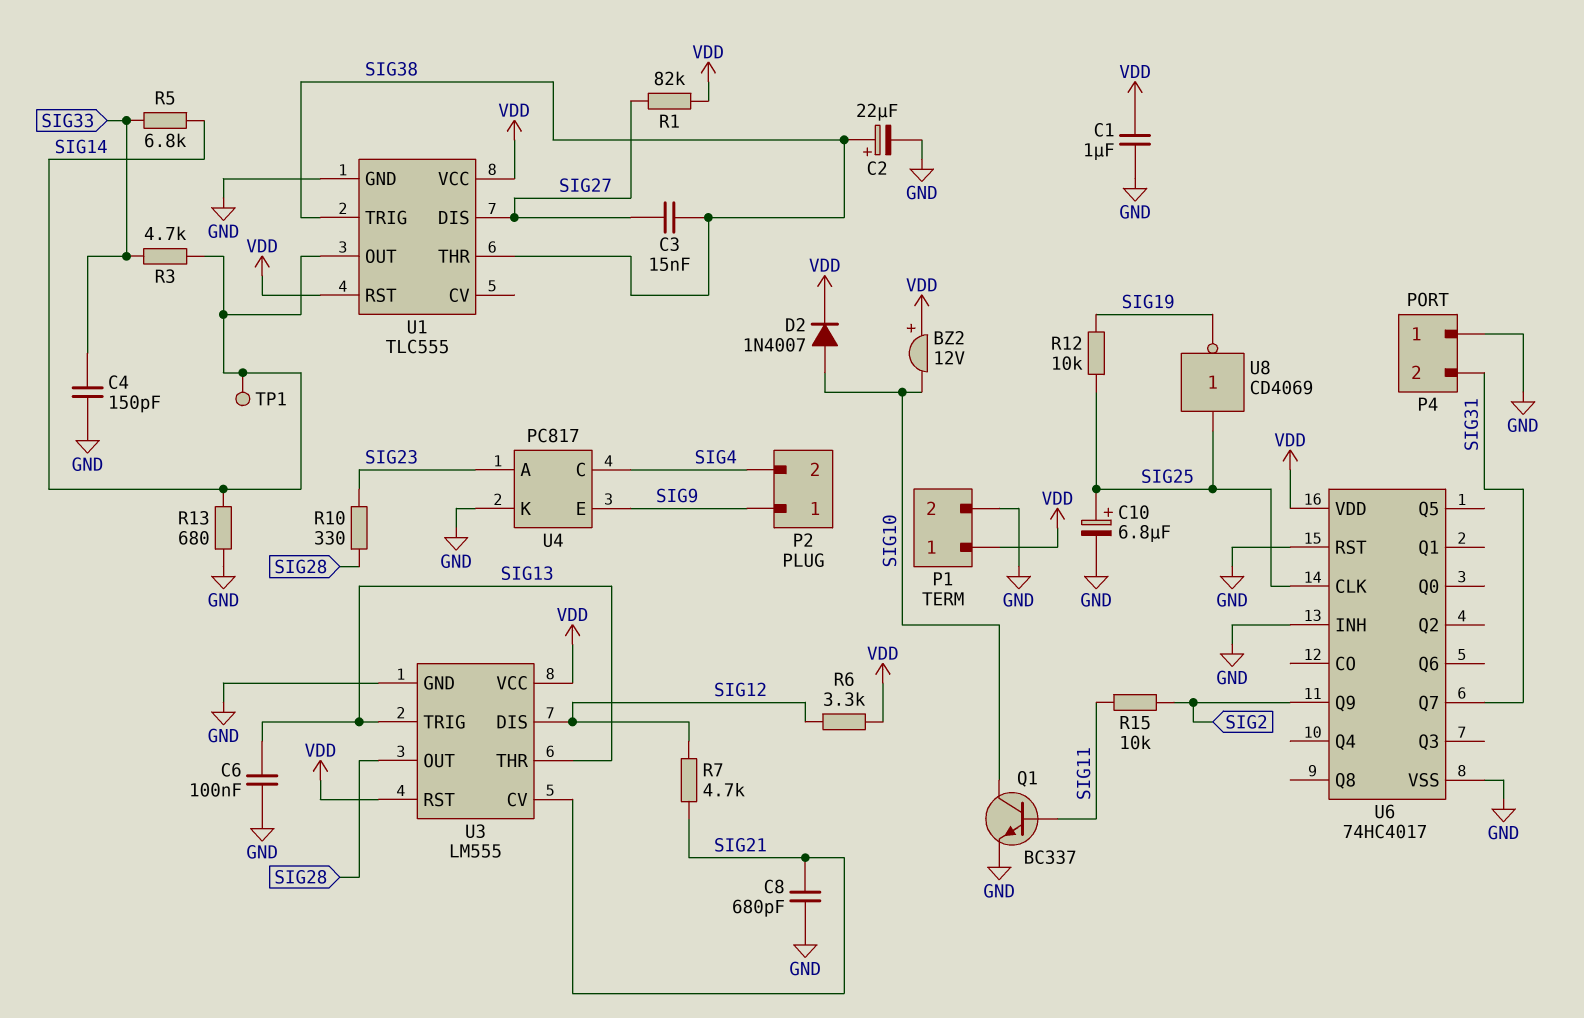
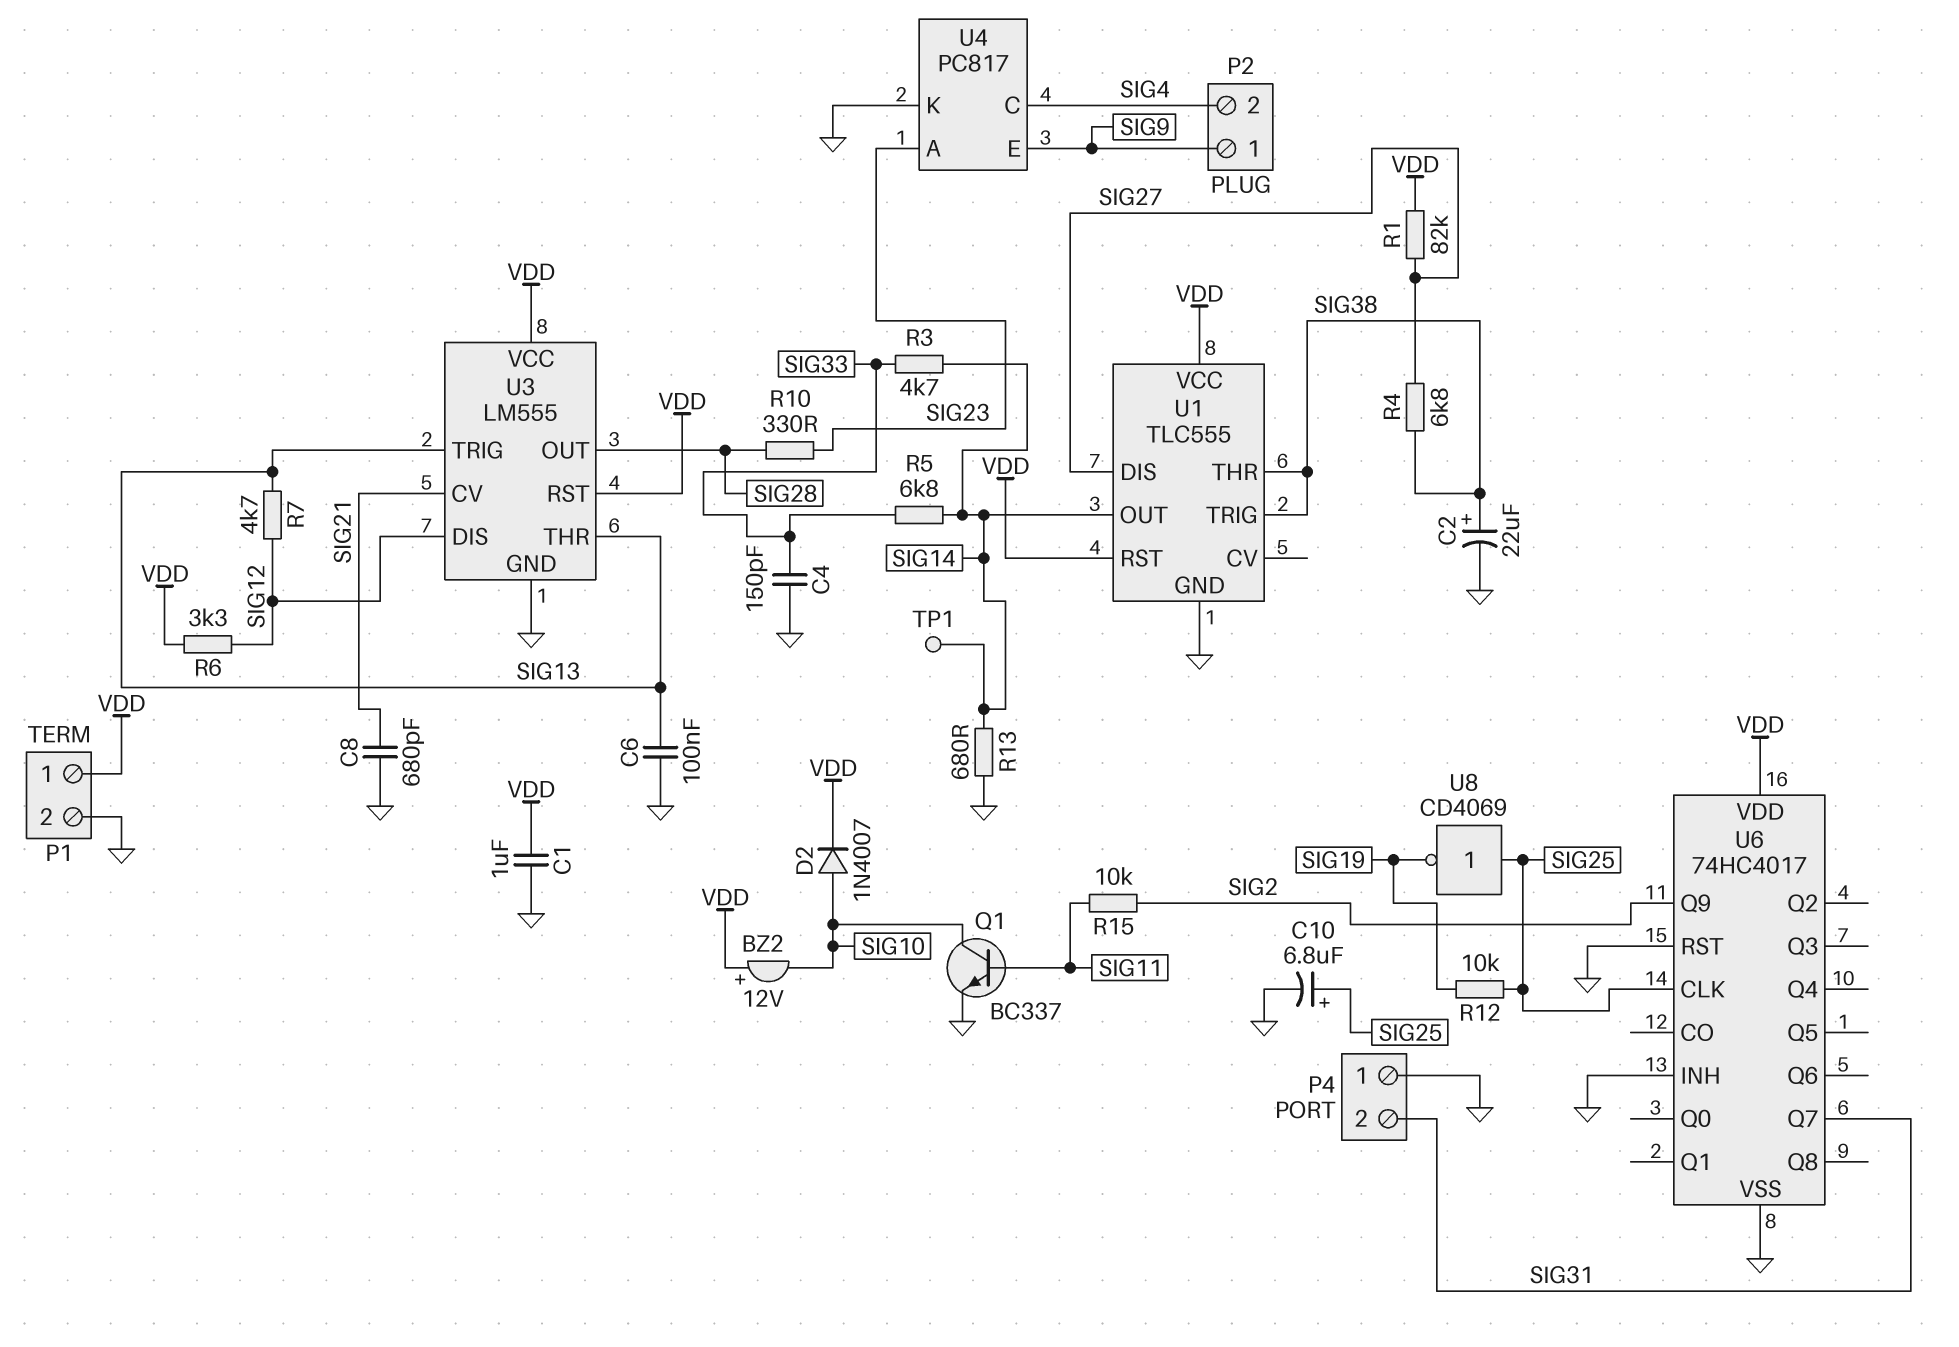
C3: 15nF (SIG27, SIG38) -> none
R4: none -> 6.8k (SIG27, SIG38)
R7: 4.7k (SIG12, SIG21) -> 4.7k (SIG12, SIG13)

